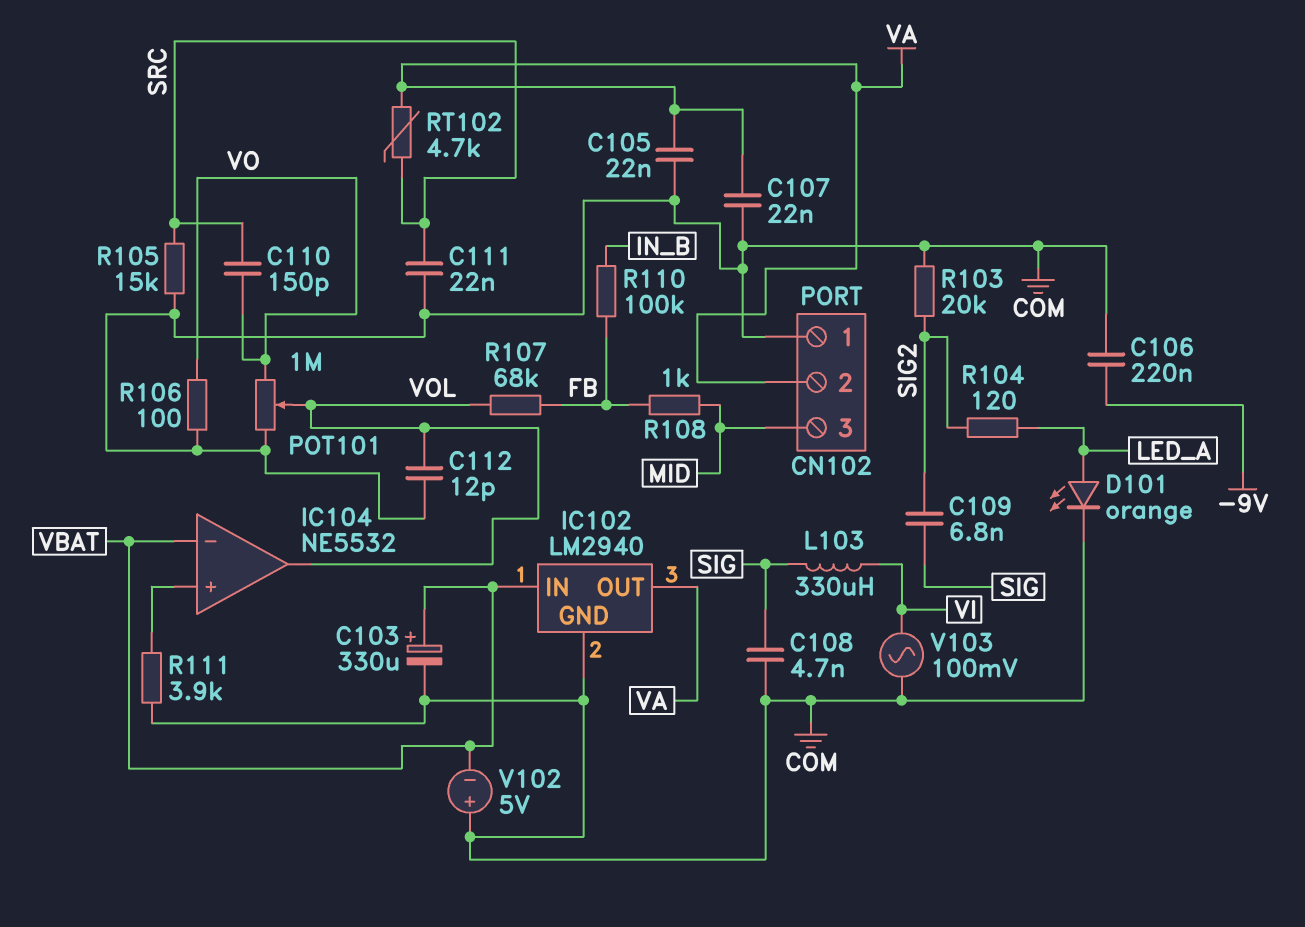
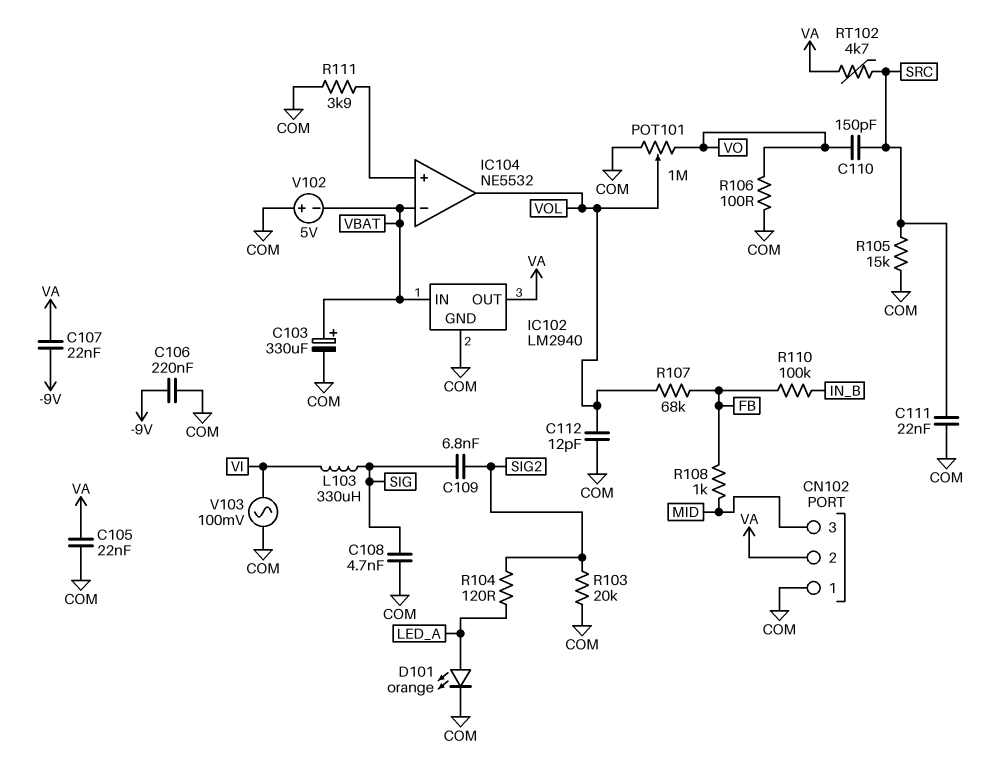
C107: 22nF (COM, VA) -> 22nF (-9V, VA)

